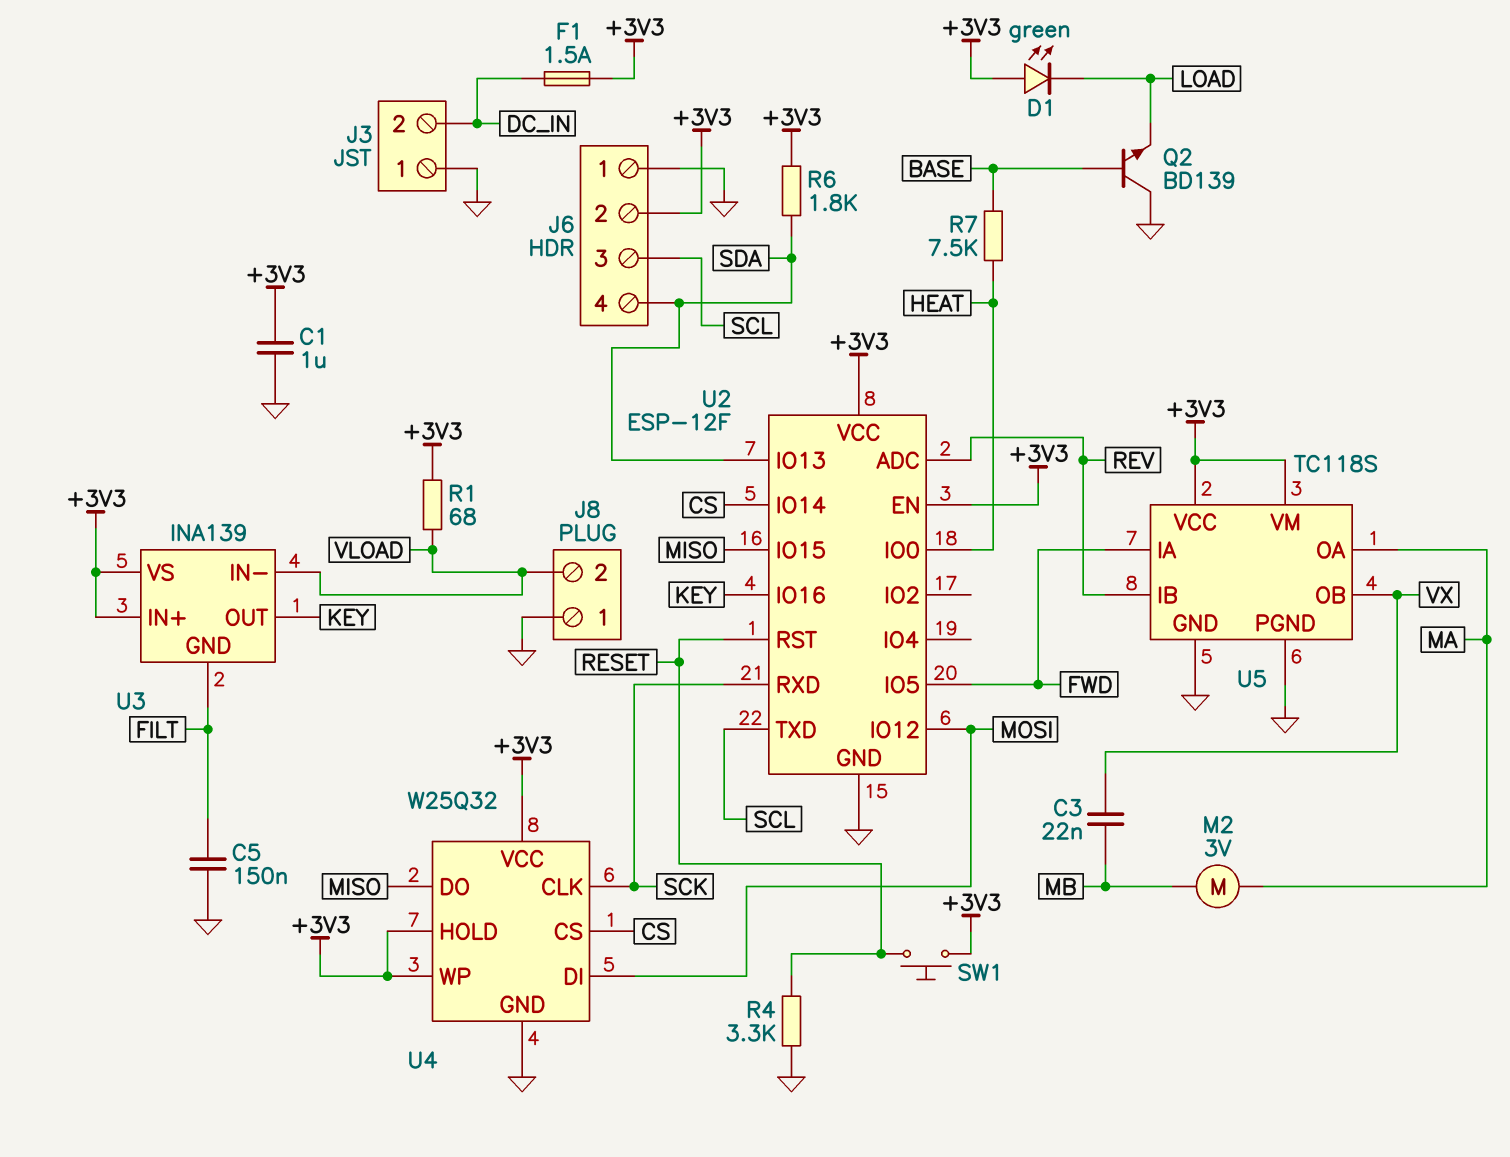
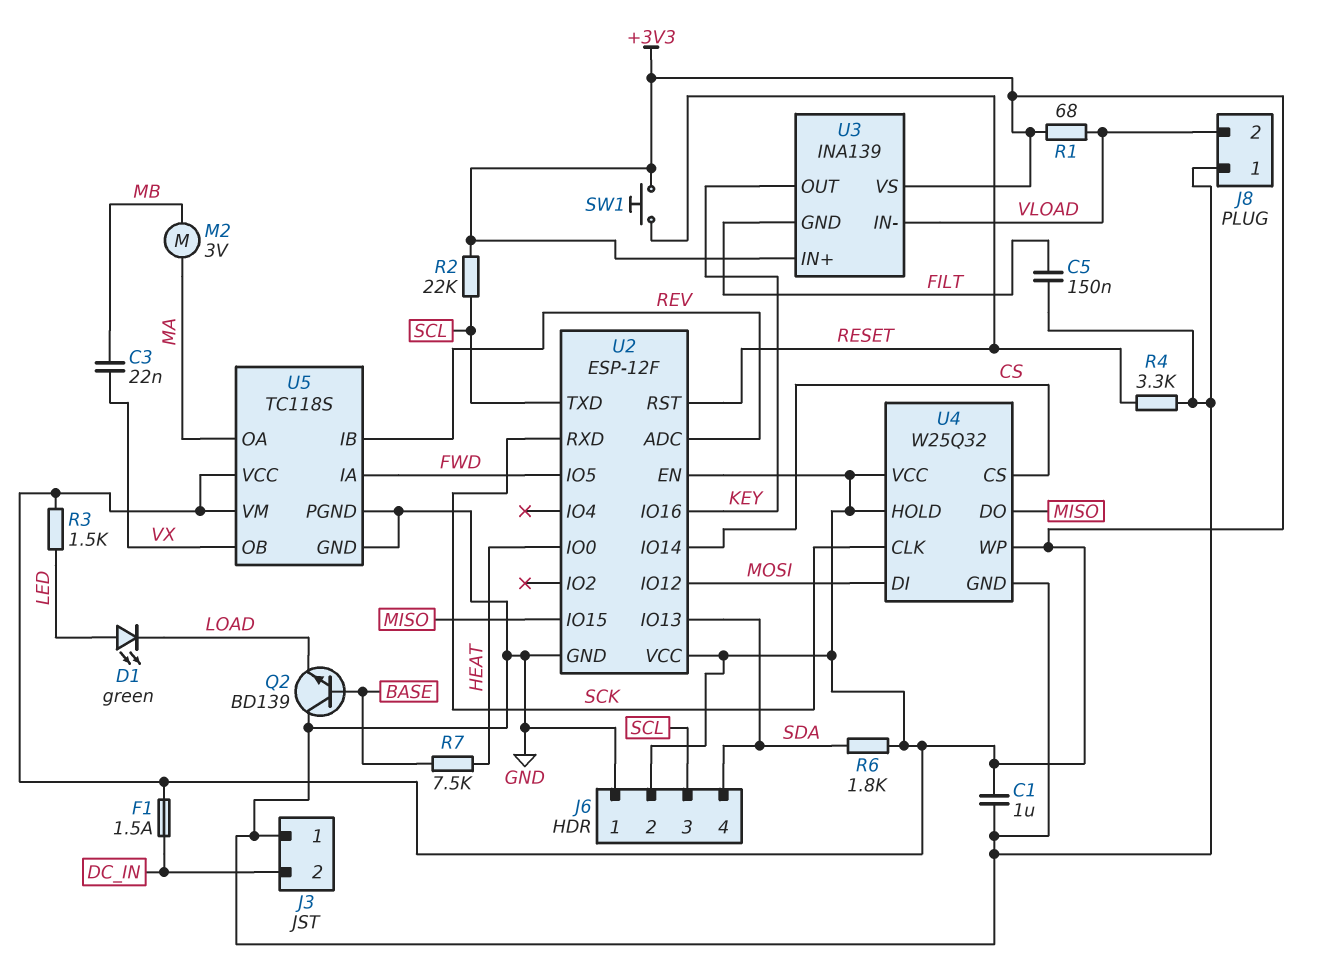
D1: LED green (A +3V3, K LOAD) -> LED green (A LED, K LOAD)
R2: none -> 22k (+3V3, SCL)
R3: none -> 1.5k (+3V3, LED)

